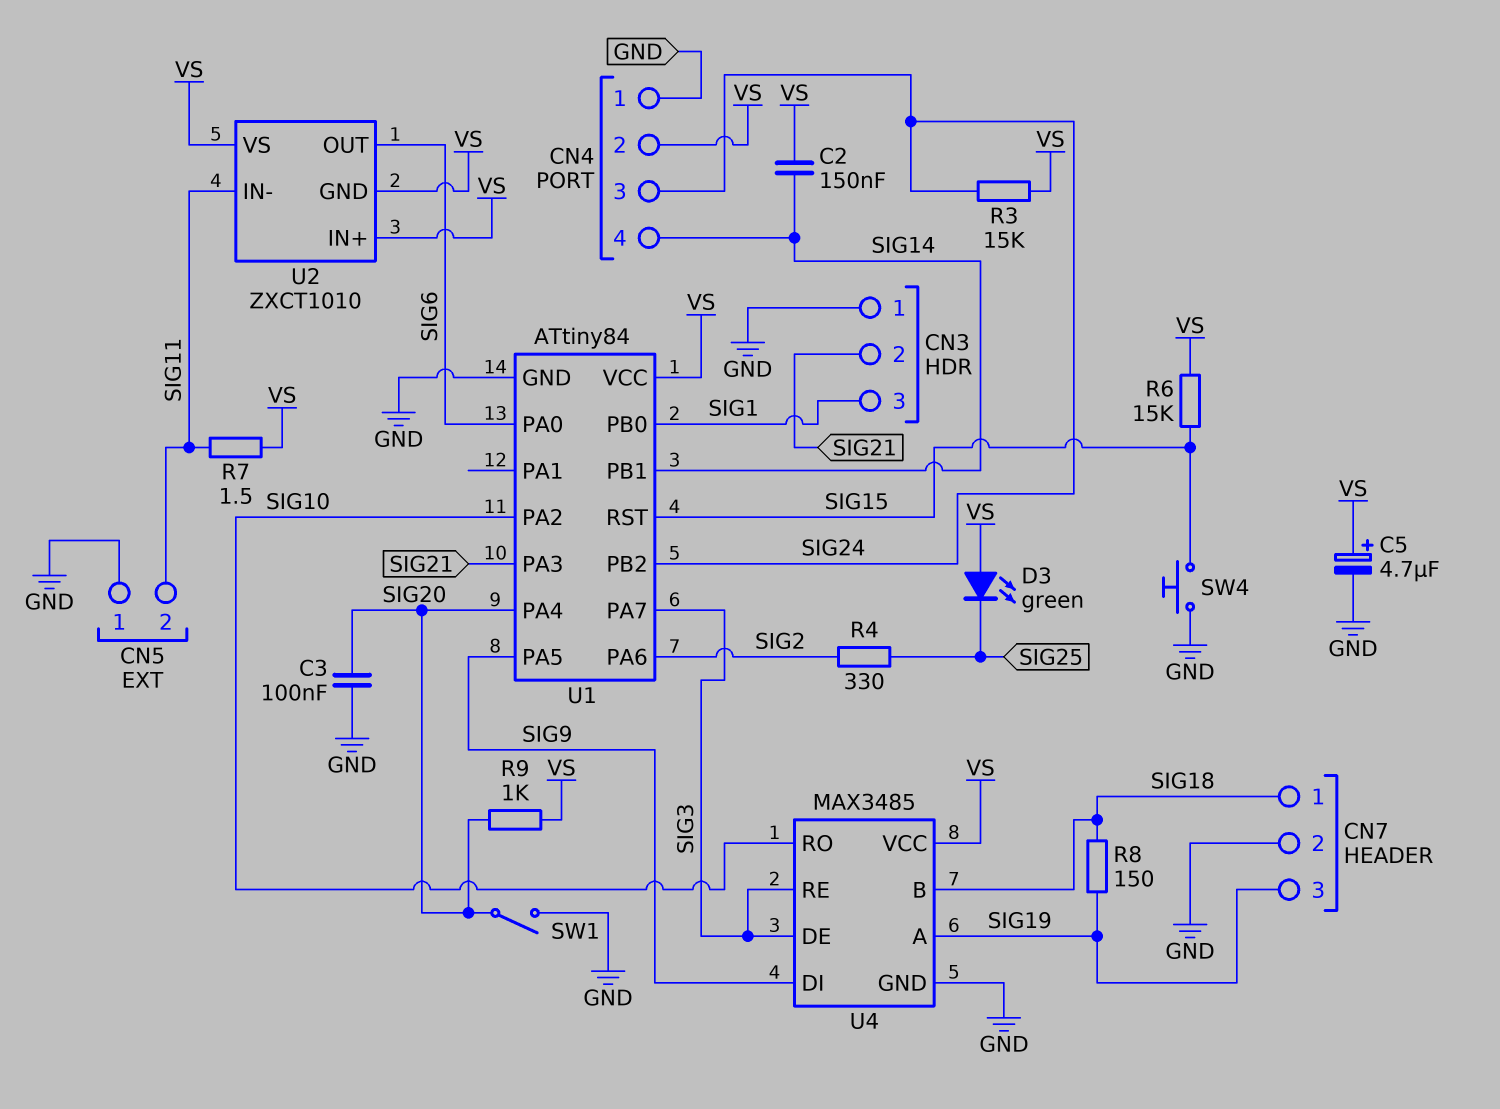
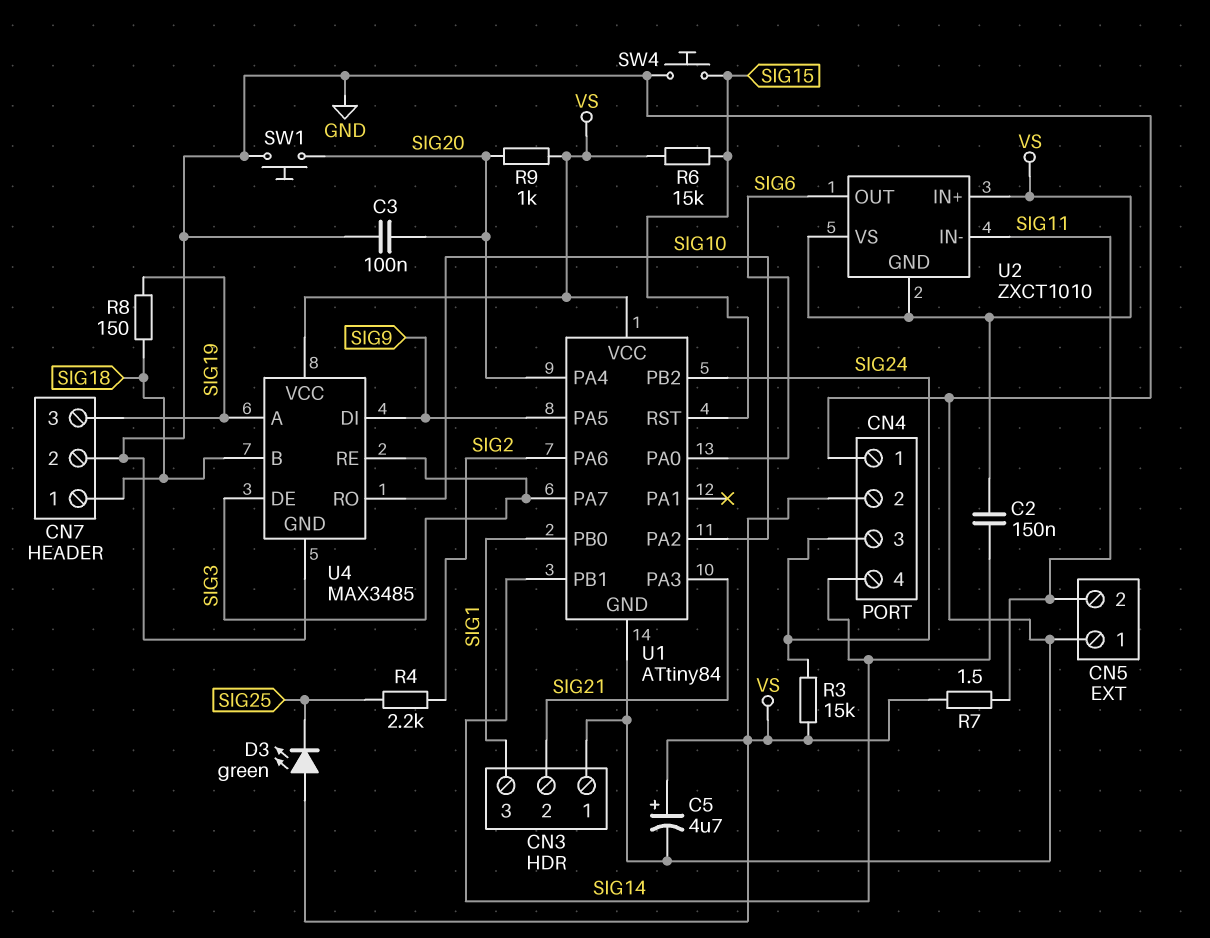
R4: 330 (SIG2, SIG25) -> 2.2k (SIG2, SIG25)
SW1: switch (GND, SIG20) -> button (GND, SIG20)

